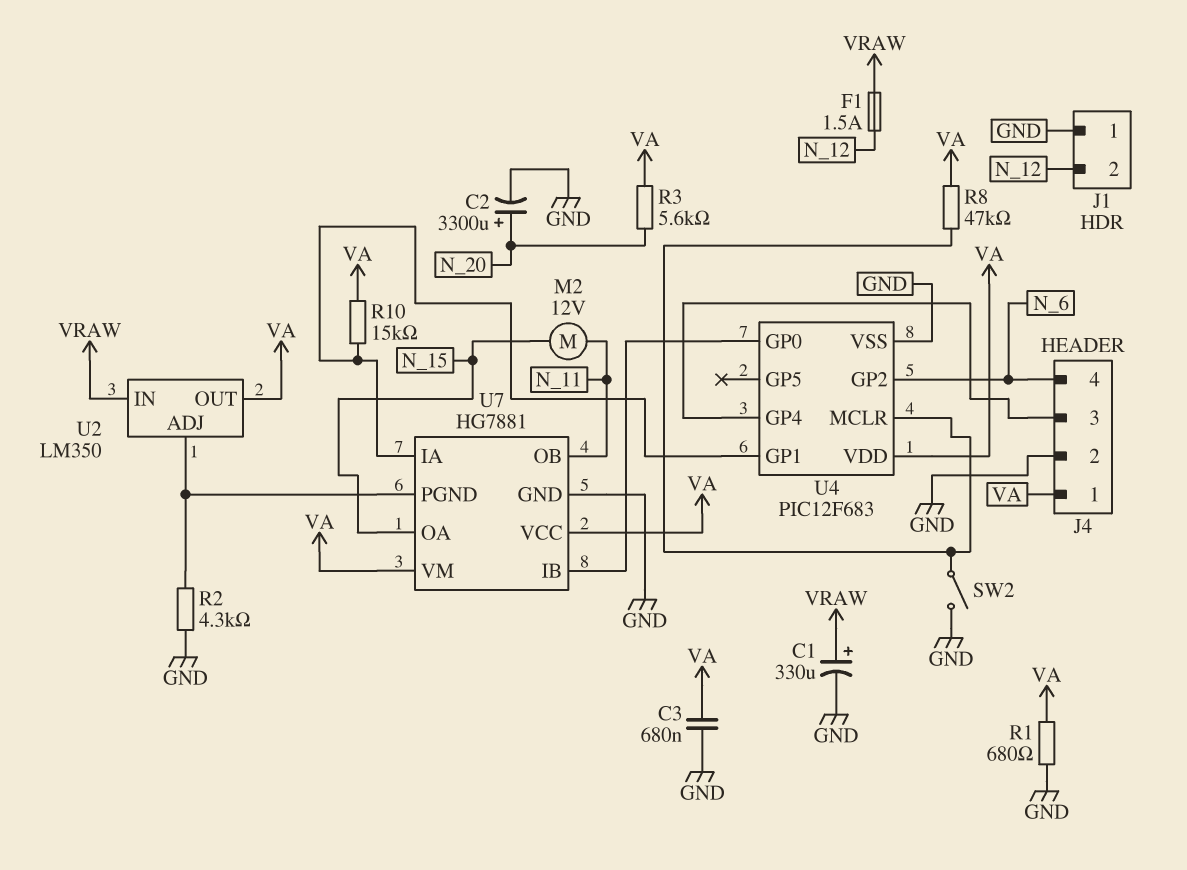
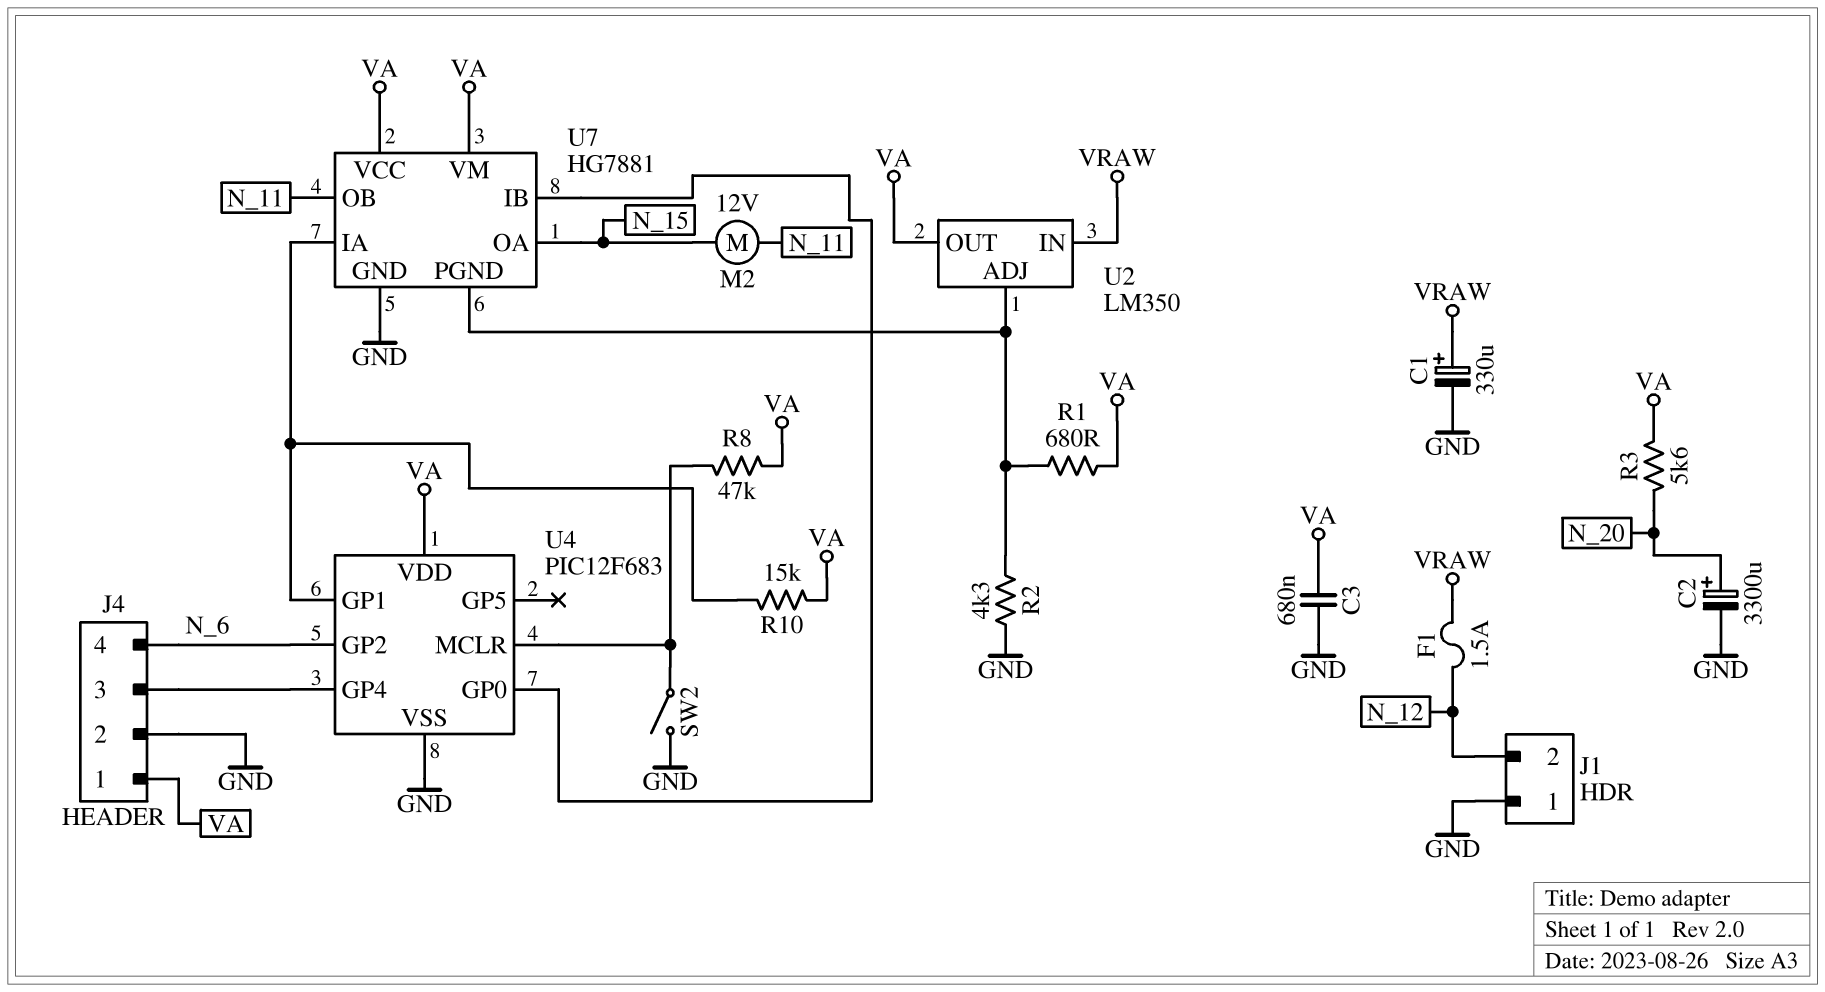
R1: 680 (GND, VA) -> 680 (U2/ADJ, VA)

